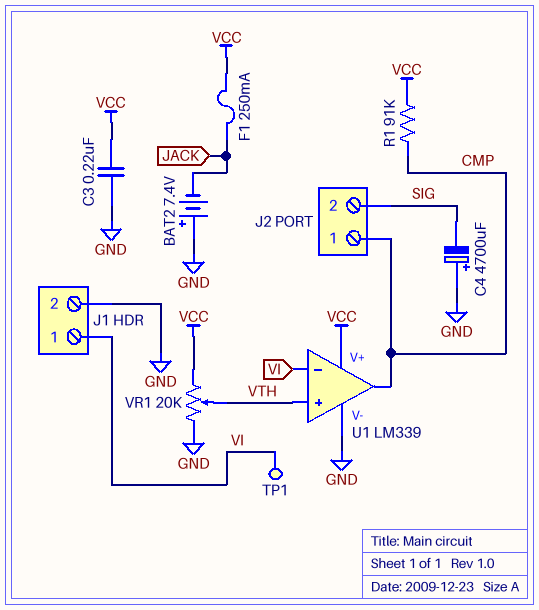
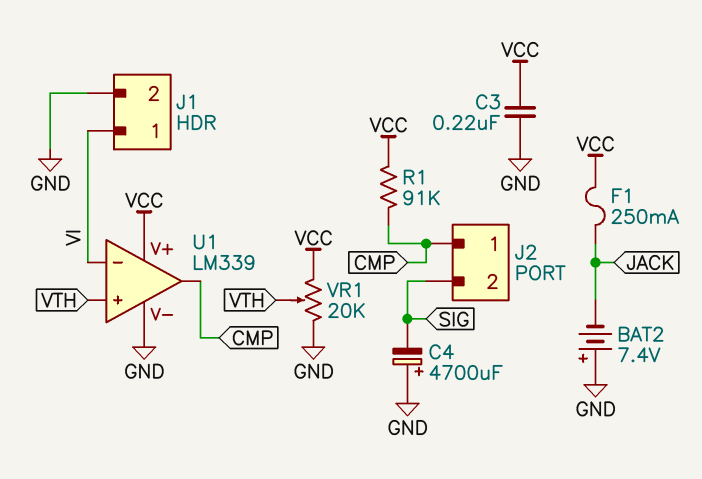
TP1: test point (VI) -> none

